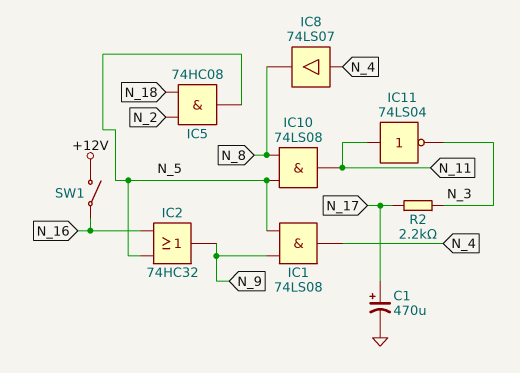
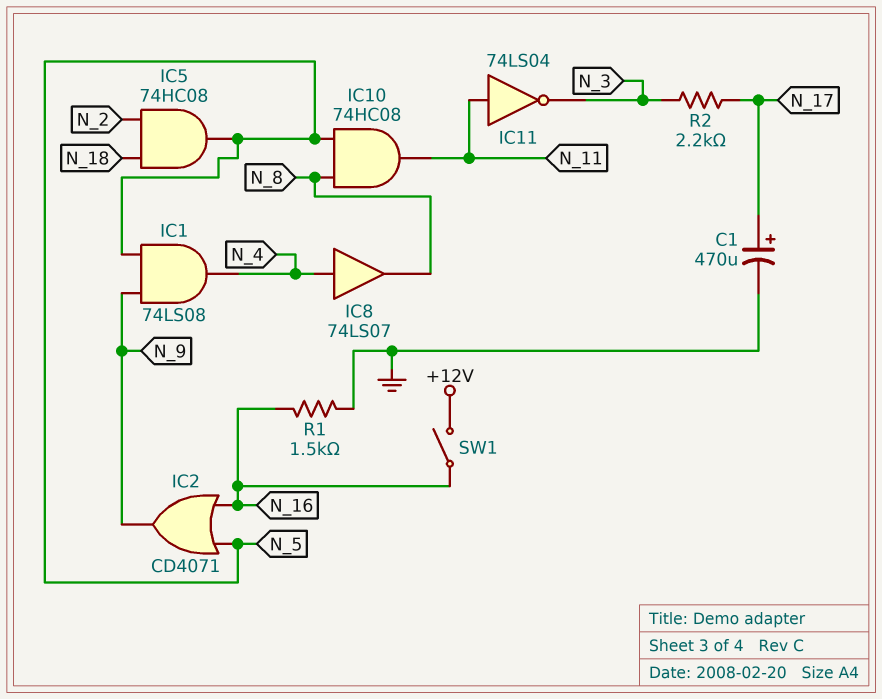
IC2: OR 74HC32 (in N_5, in N_16, out N_9) -> OR CD4071 (in N_5, in N_16, out N_9)
IC10: AND 74LS08 (in N_5, in N_8, out N_11) -> AND 74HC08 (in N_5, in N_8, out N_11)
R1: none -> 1.5k (GND, N_16)

